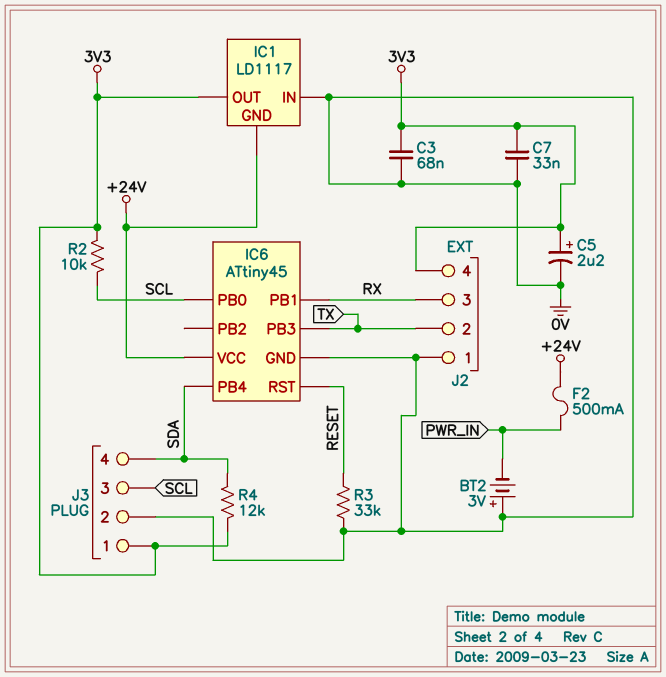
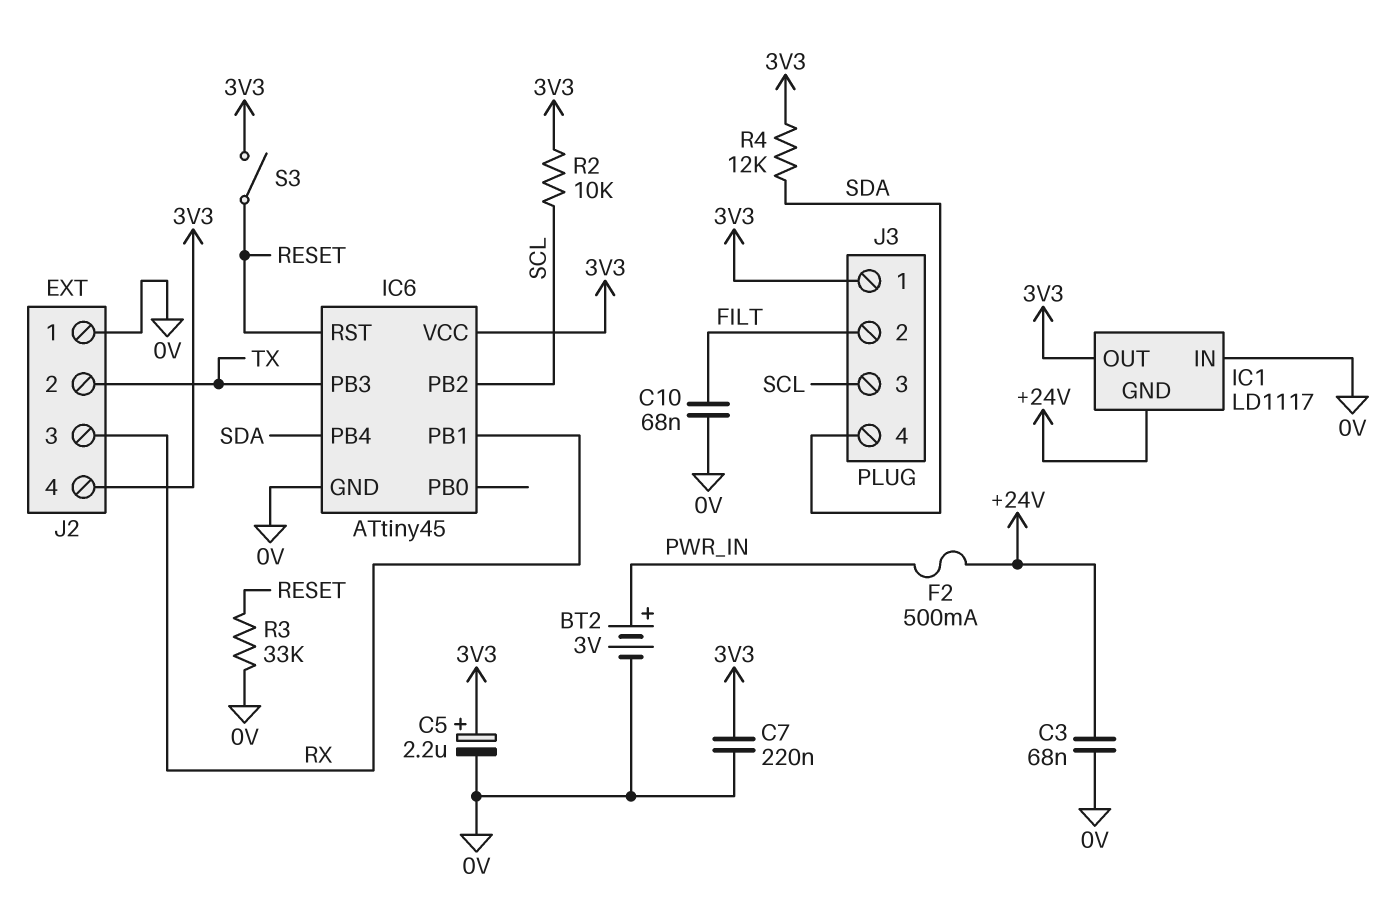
BT2: 3V (plus 0V, minus PWR_IN) -> 3V (plus PWR_IN, minus 0V)
C3: 68nF (0V, 3V3) -> 68nF (+24V, 0V)
C7: 33nF (0V, 3V3) -> 220nF (0V, 3V3)
C10: none -> 68nF (0V, FILT)
IC6 pin PB0: SCL -> none
IC6 pin PB2: none -> SCL
IC6 pin VCC: +24V -> 3V3
J3 pin 2: 0V -> FILT
S3: none -> switch (3V3, RESET)

